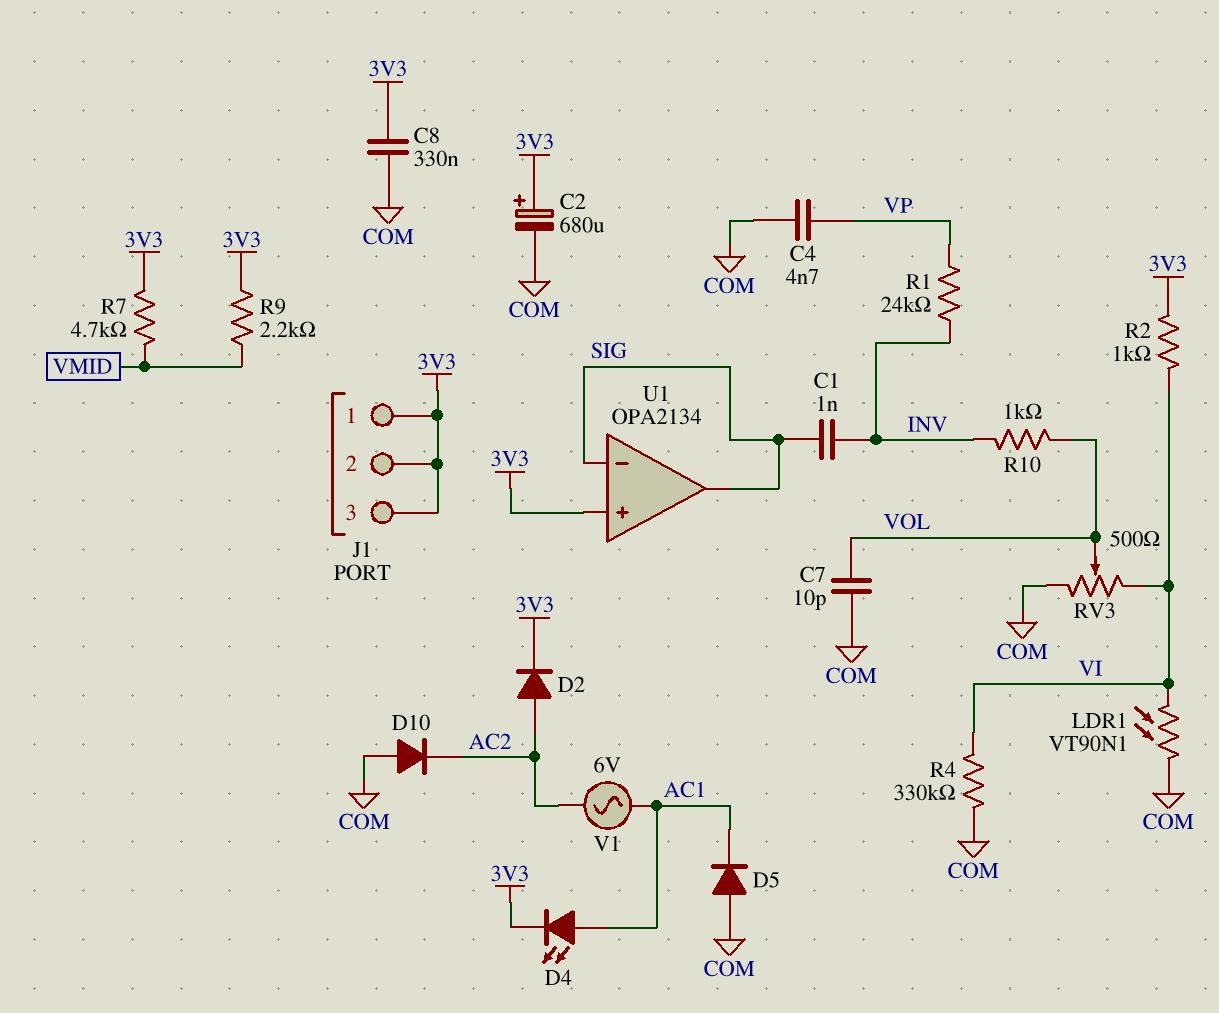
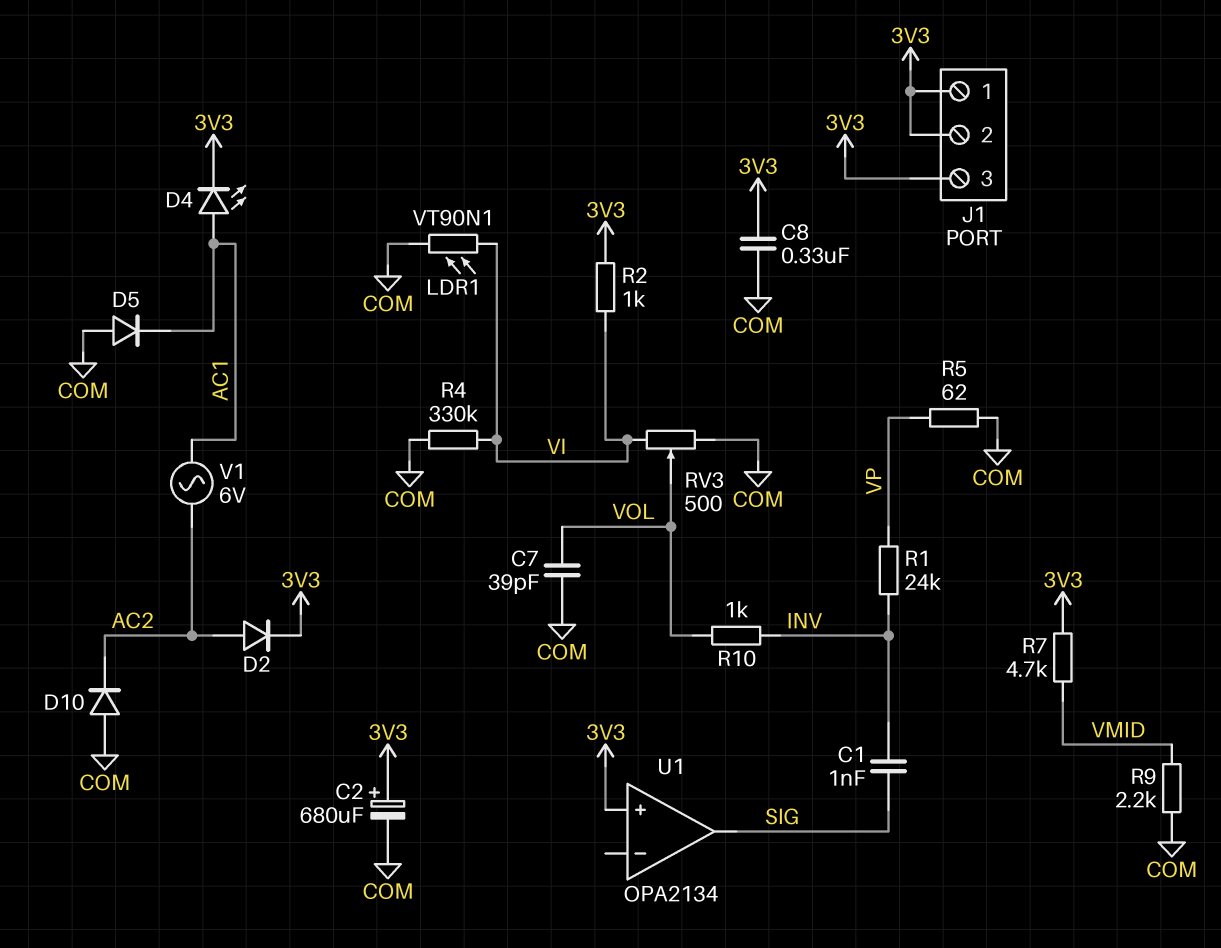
C4: 4.7nF (COM, VP) -> none
C7: 10pF (COM, VOL) -> 39pF (COM, VOL)
R5: none -> 62 (COM, VP)
R9: 2.2k (3V3, VMID) -> 2.2k (COM, VMID)
U1 pin in-: SIG -> none

